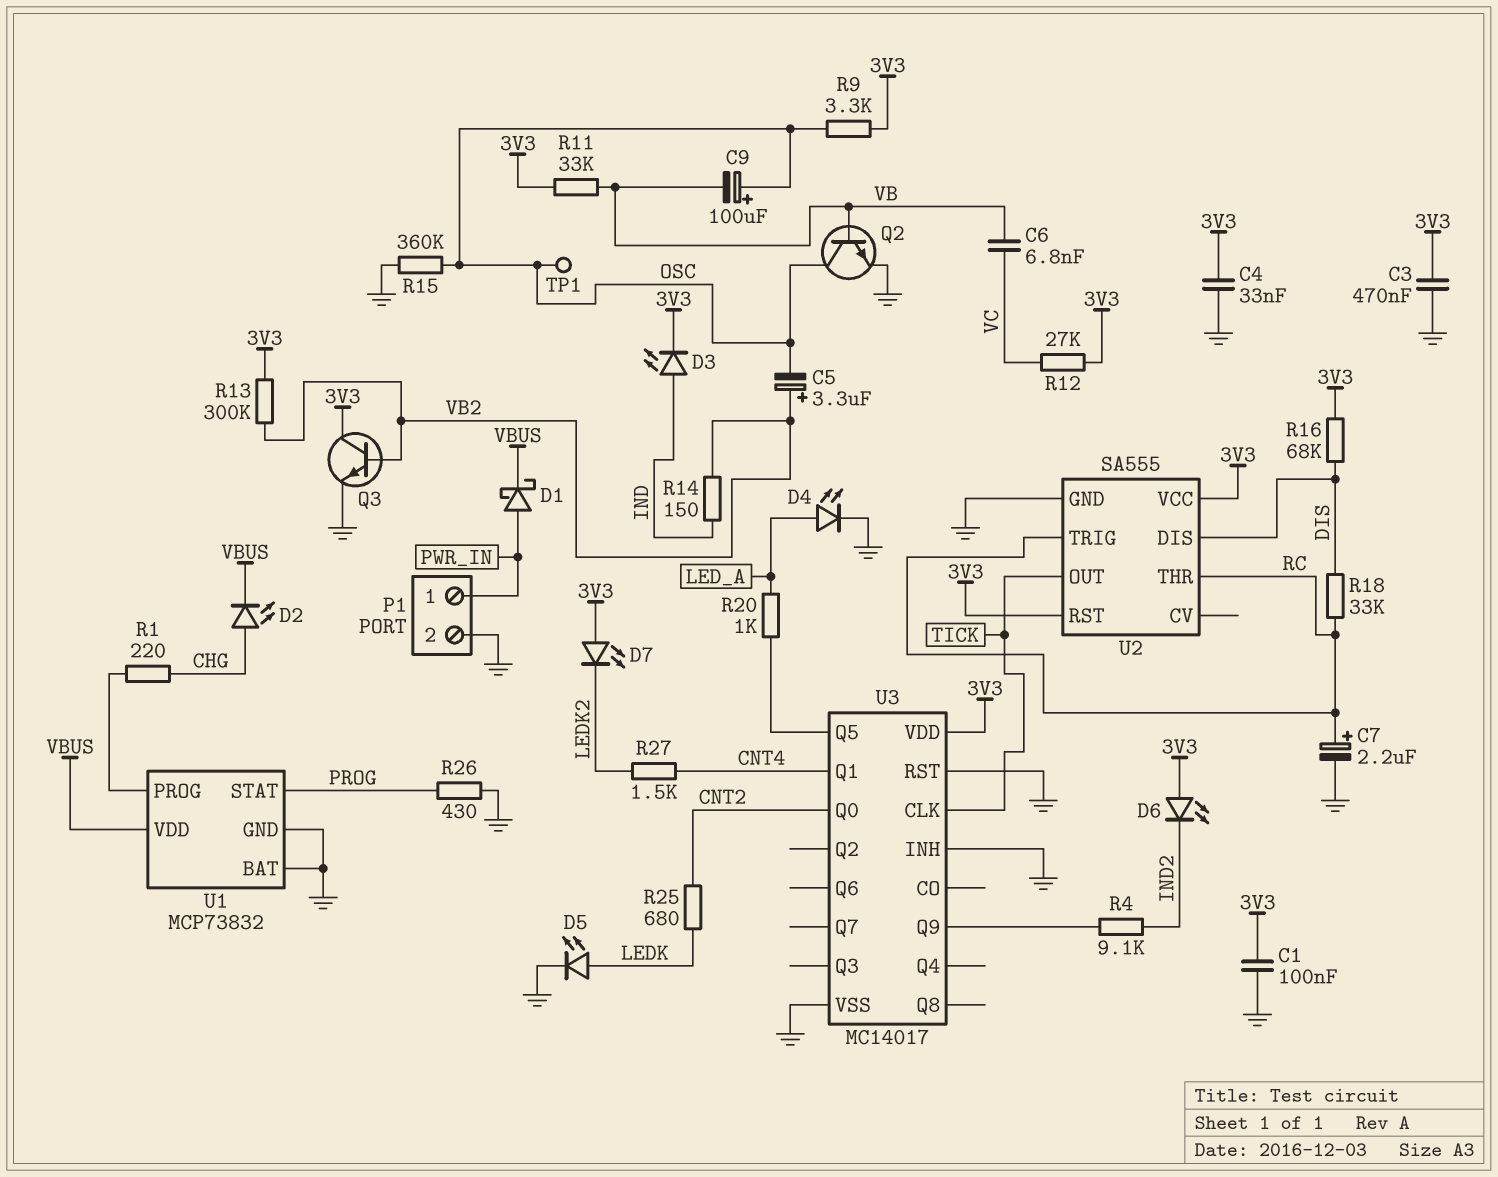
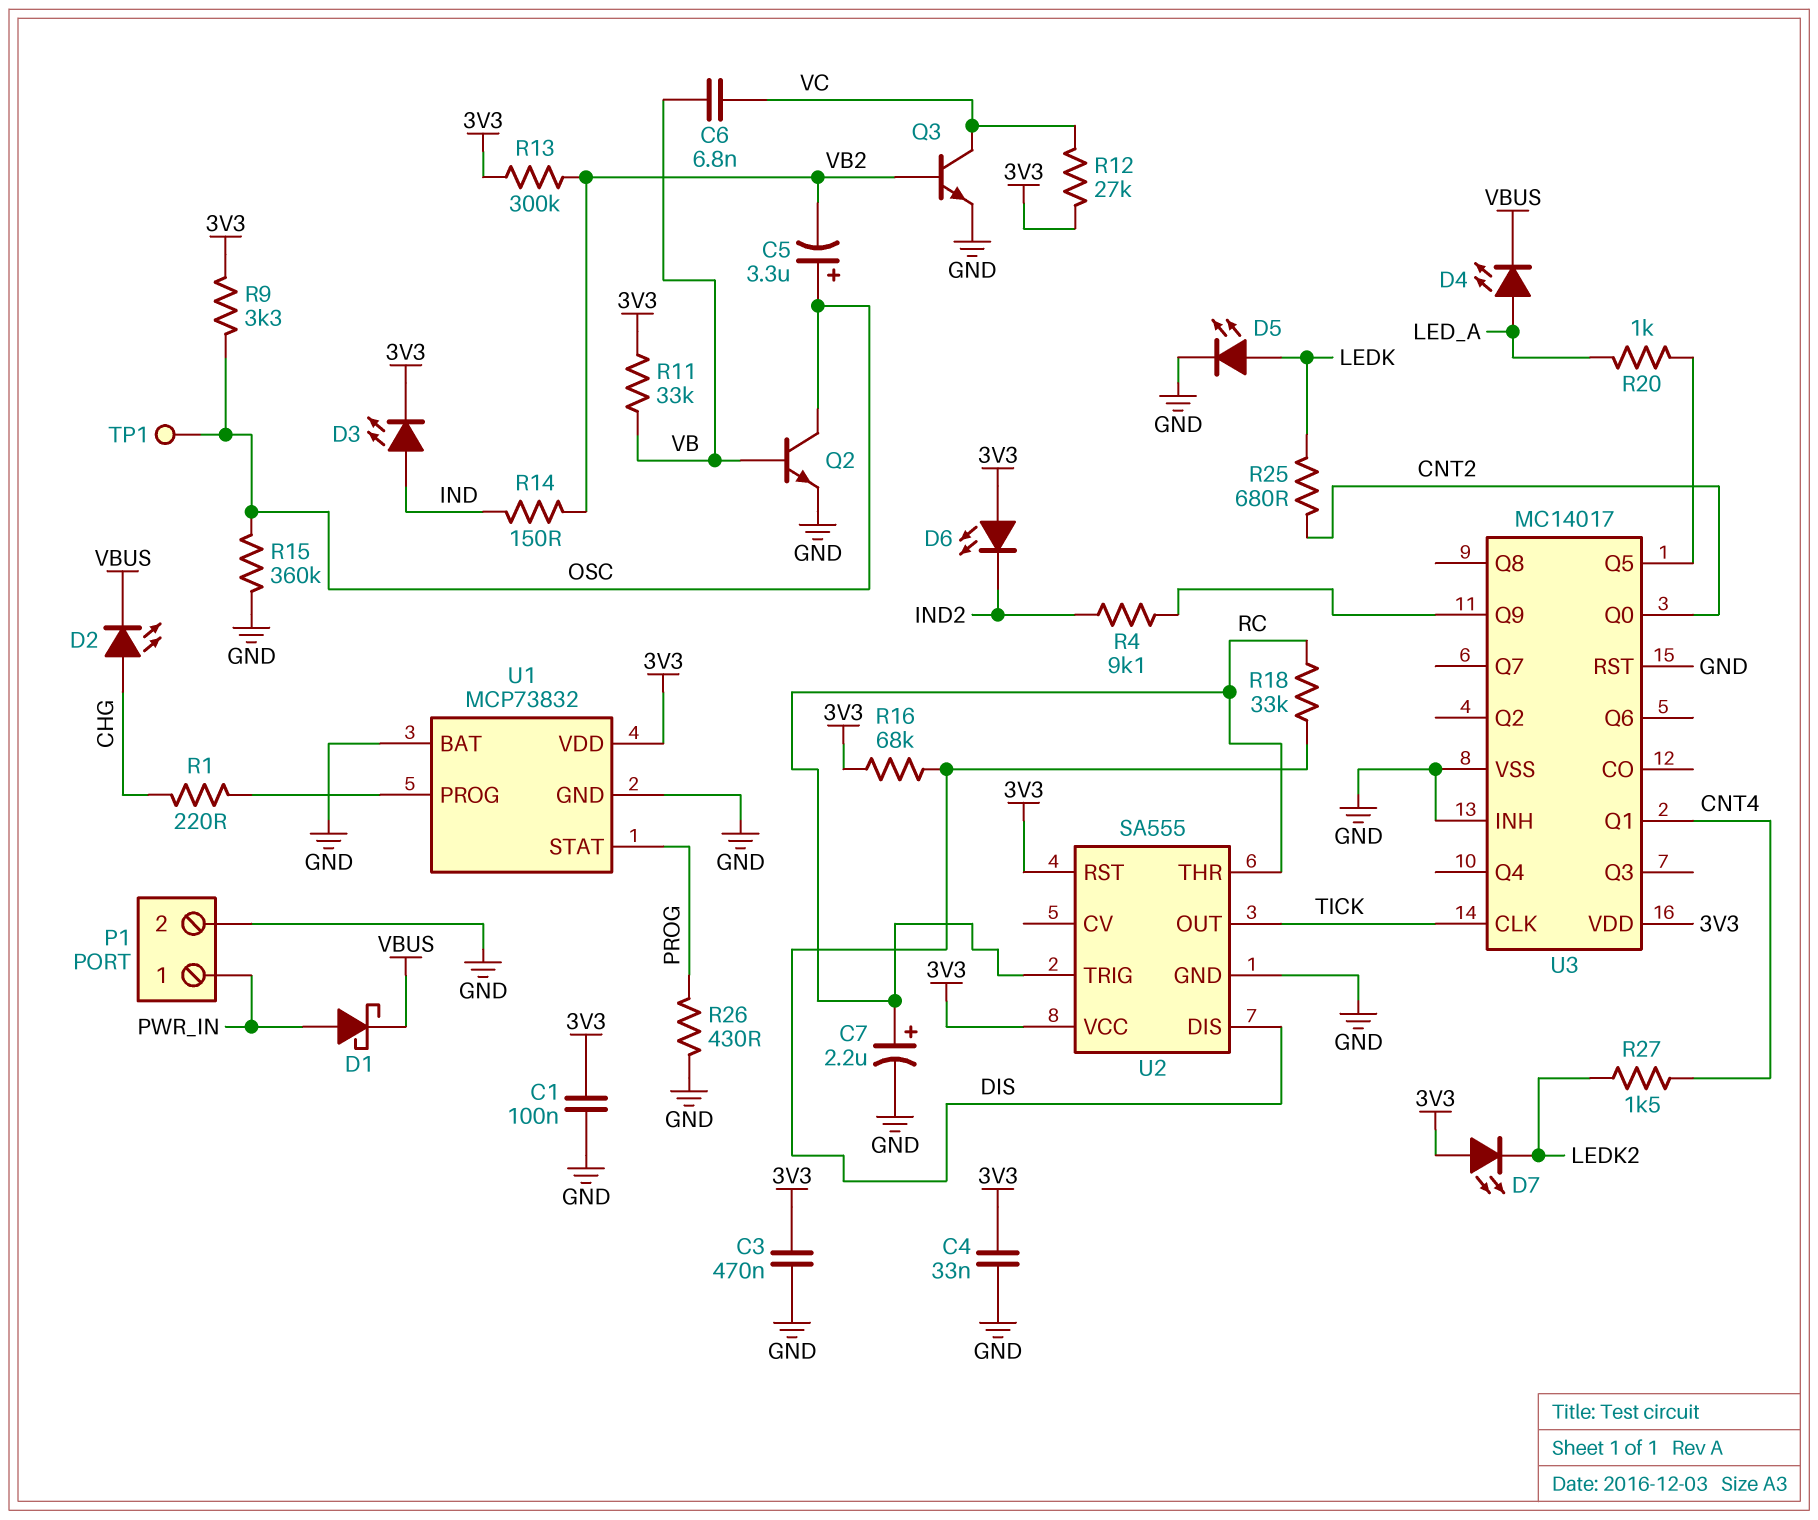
C5: 3.3uF (plus VB2, minus OSC) -> 3.3uF (plus OSC, minus VB2)
C9: 100uF (plus OSC, minus VB) -> none
D4: LED (A LED_A, K GND) -> LED (A LED_A, K VBUS)
Q3: NPN (B VB2, C 3V3, E GND) -> NPN (B VB2, C VC, E GND)
U1 pin VDD: VBUS -> 3V3

